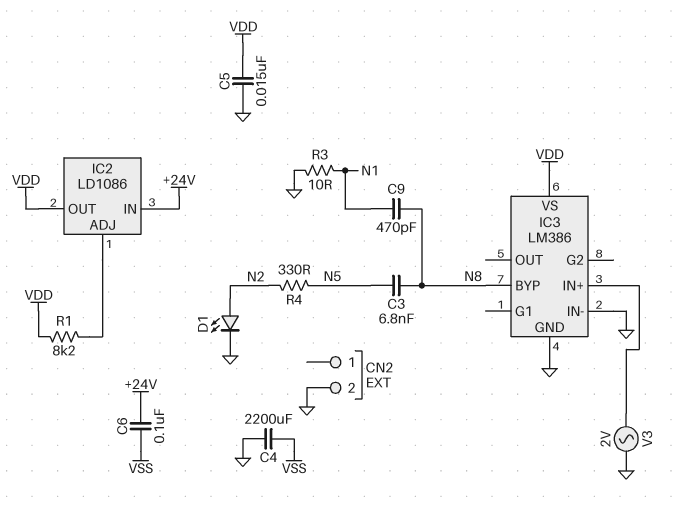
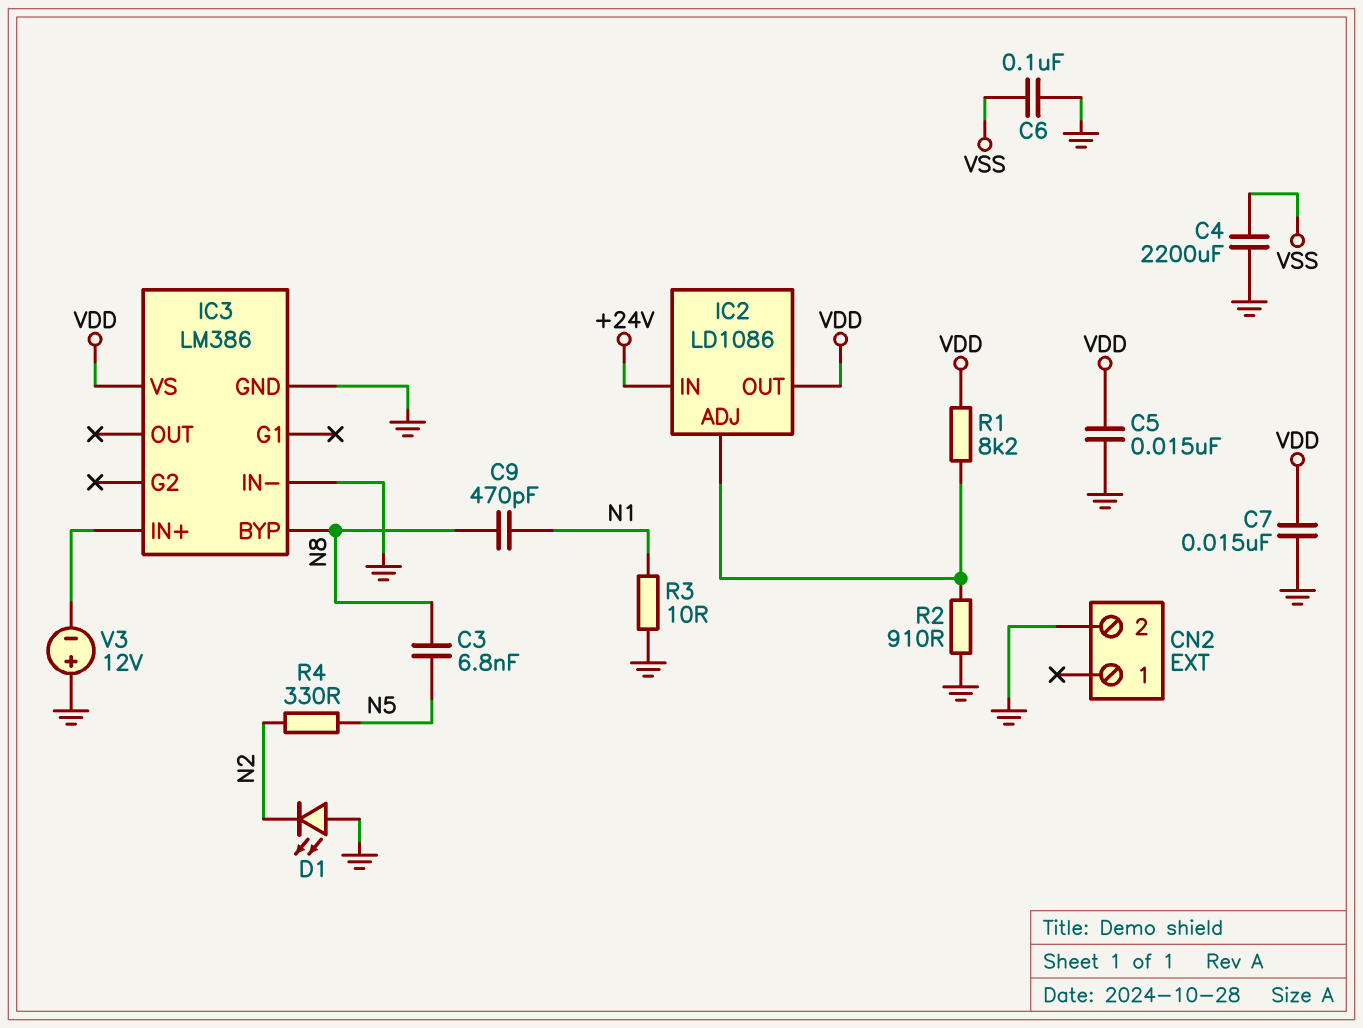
C6: 100nF (+24V, VSS) -> 100nF (GND, VSS)
C7: none -> 15nF (GND, VDD)
D1: LED (A N2, K GND) -> LED (A GND, K N2)
R2: none -> 910 (GND, IC2/ADJ)
V3: AC 2V (GND, IC3/IN+) -> 12V (plus GND, minus IC3/IN+)

